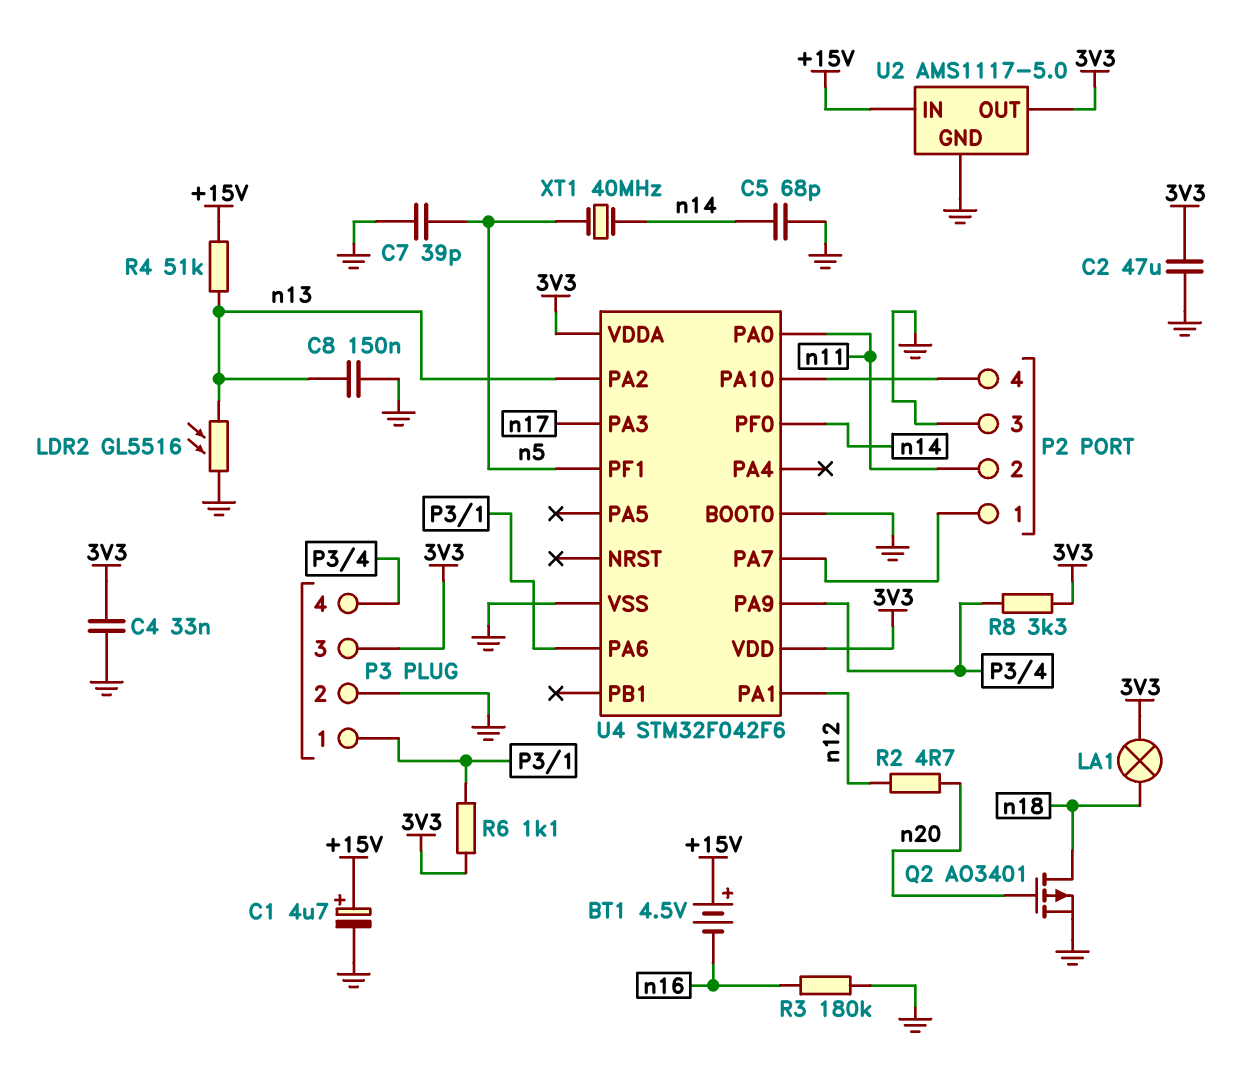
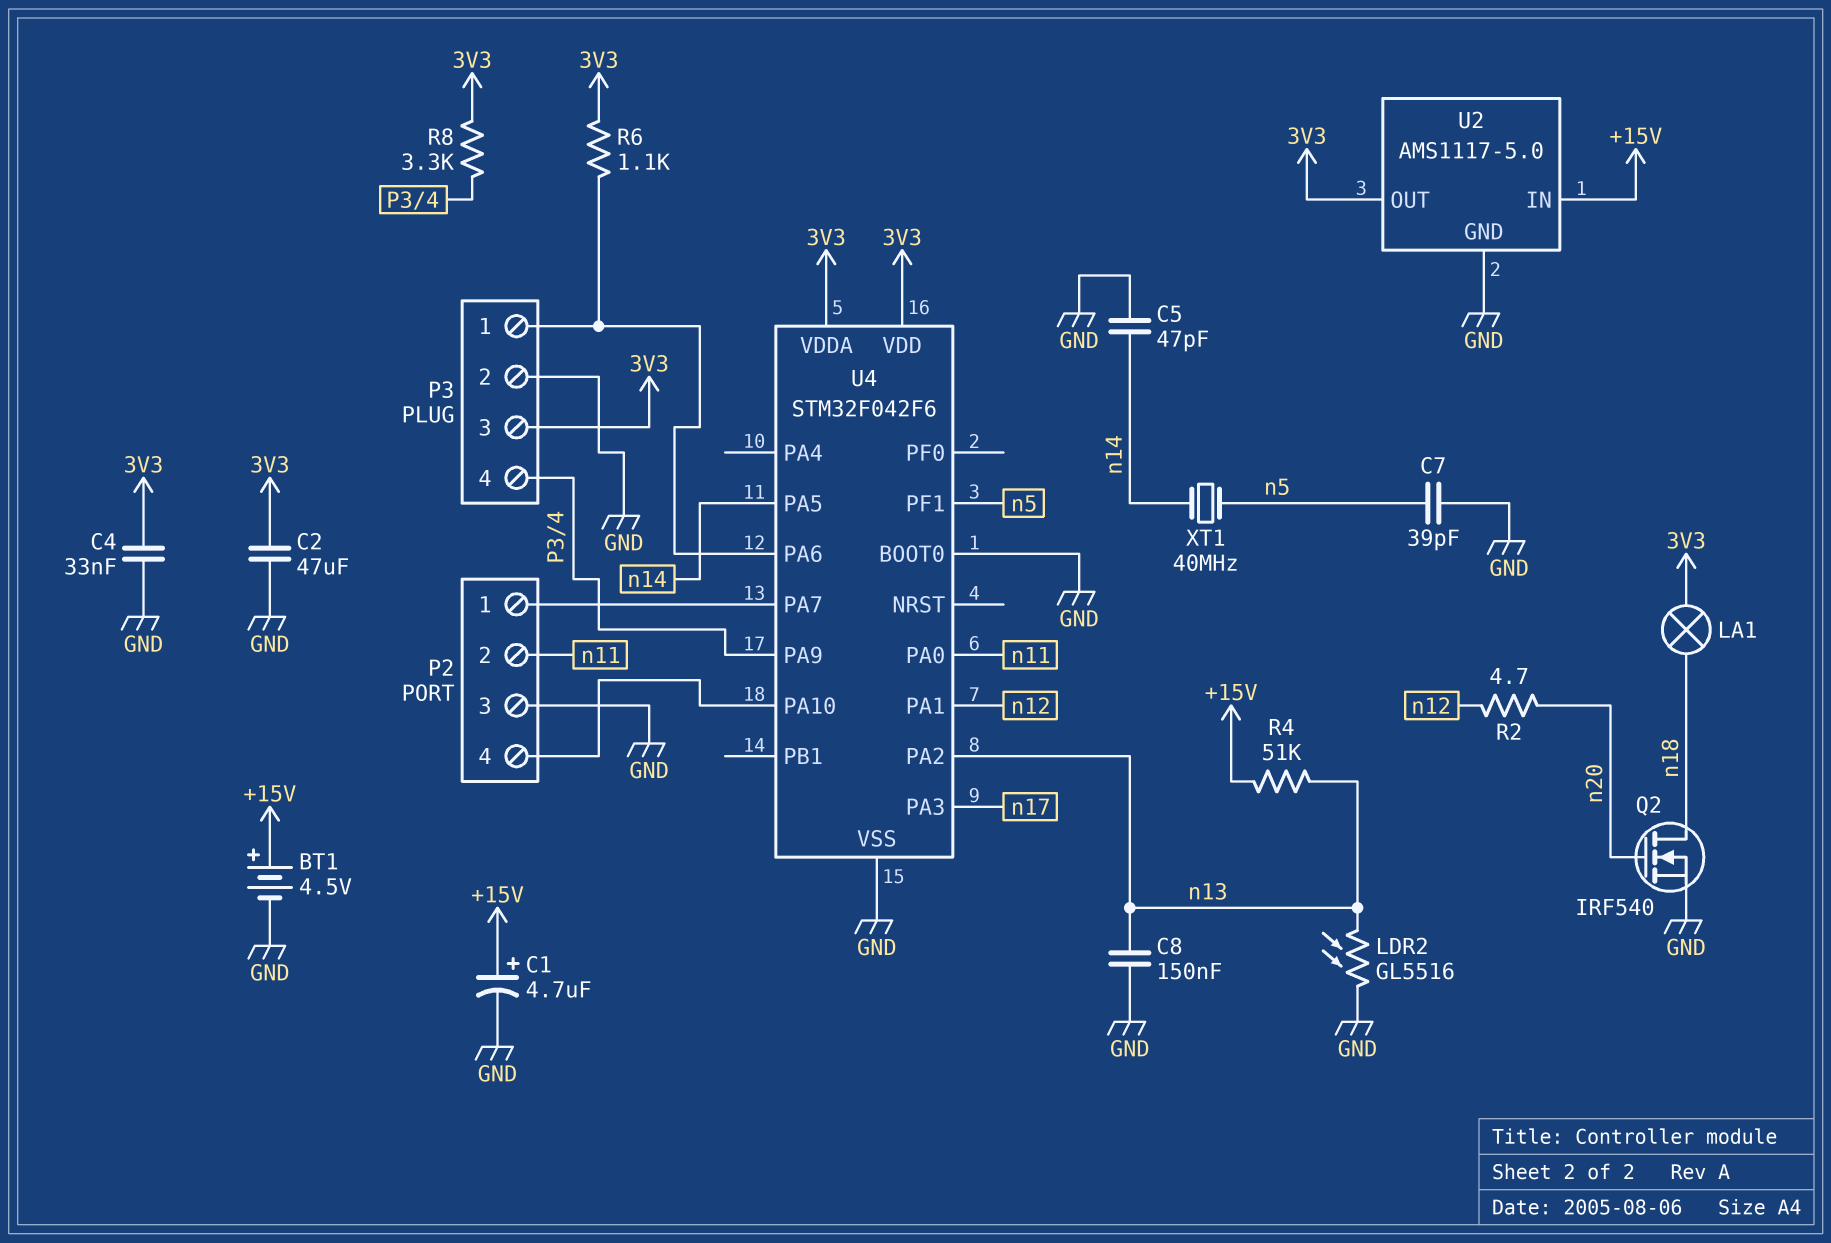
BT1: 4.5V (plus +15V, minus n16) -> 4.5V (plus +15V, minus GND)
C5: 68pF (GND, n14) -> 47pF (GND, n14)
Q2: PMOS AO3401 (G n20, D n18, S GND) -> NMOS IRF540 (G n20, D n18, S GND)
R3: 180k (GND, n16) -> none
U4 pin PA5: none -> n14
U4 pin PF0: n14 -> none

